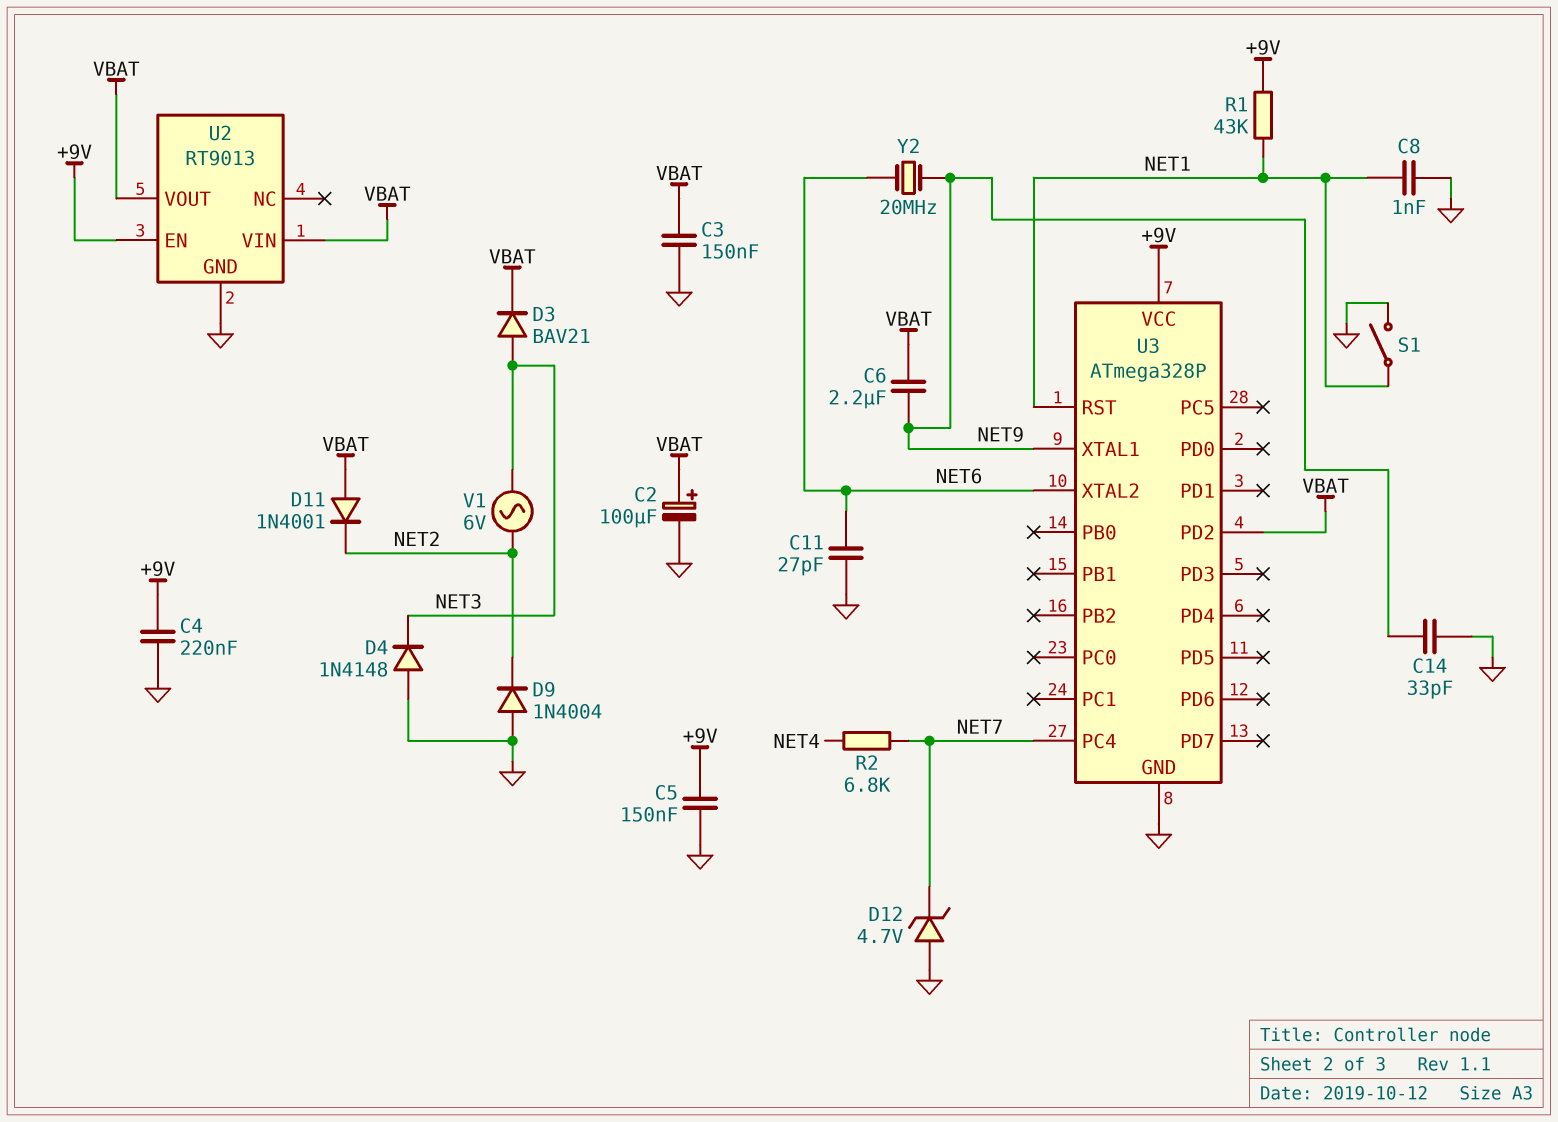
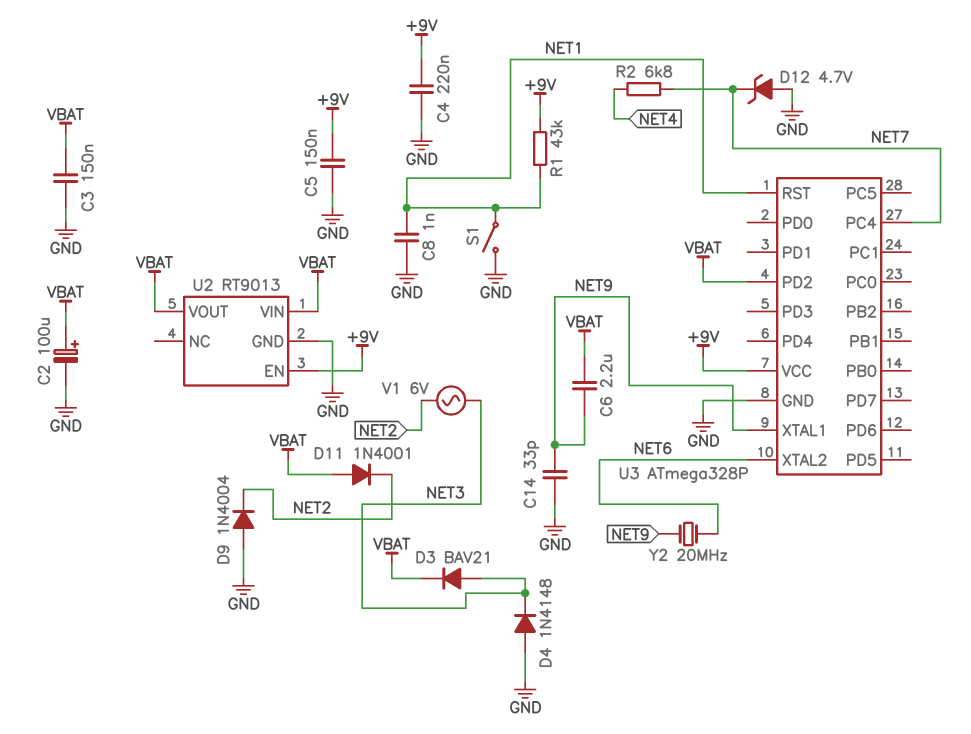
C11: 27pF (GND, NET6) -> none

